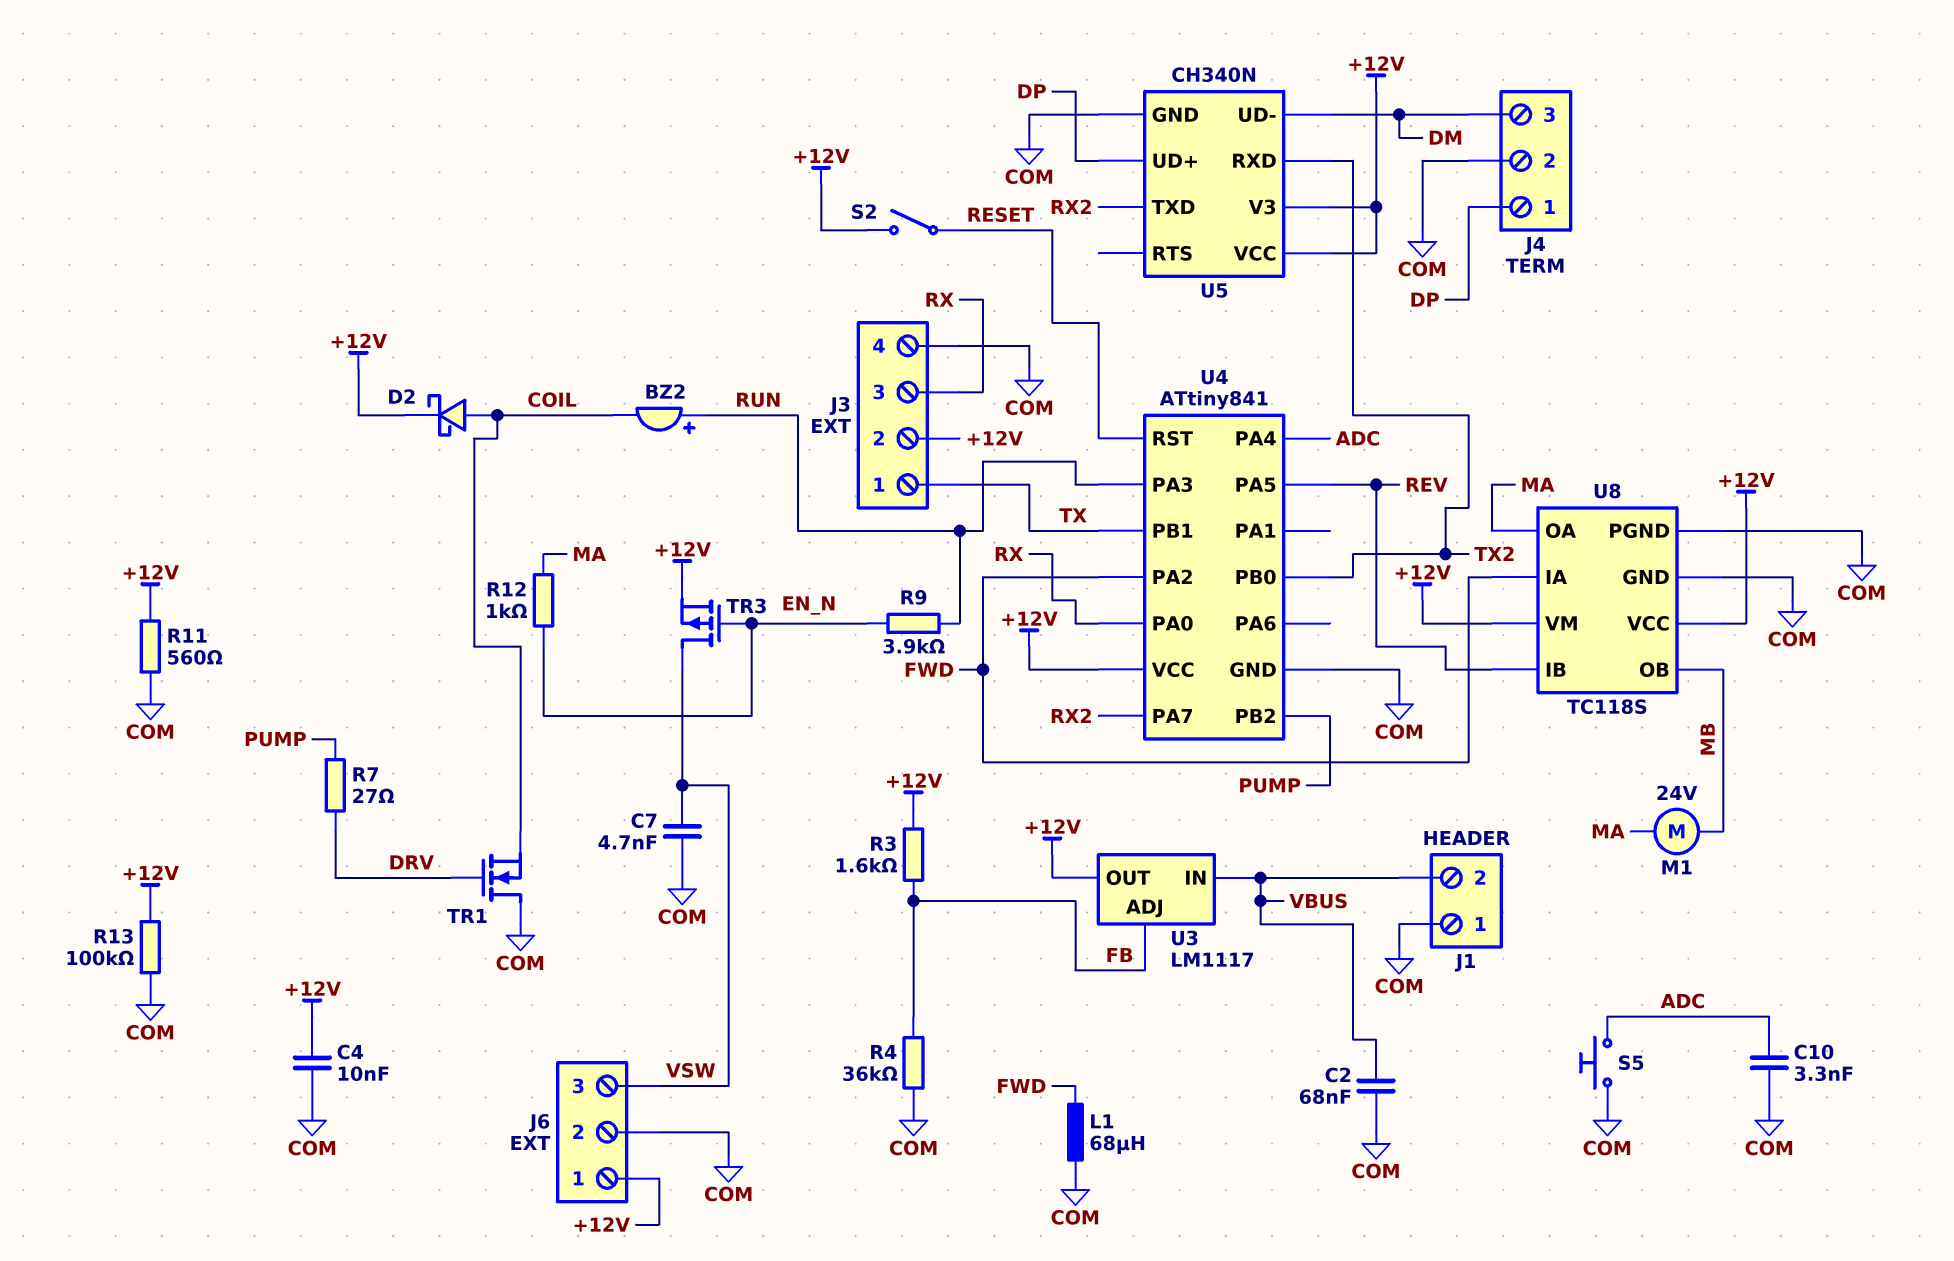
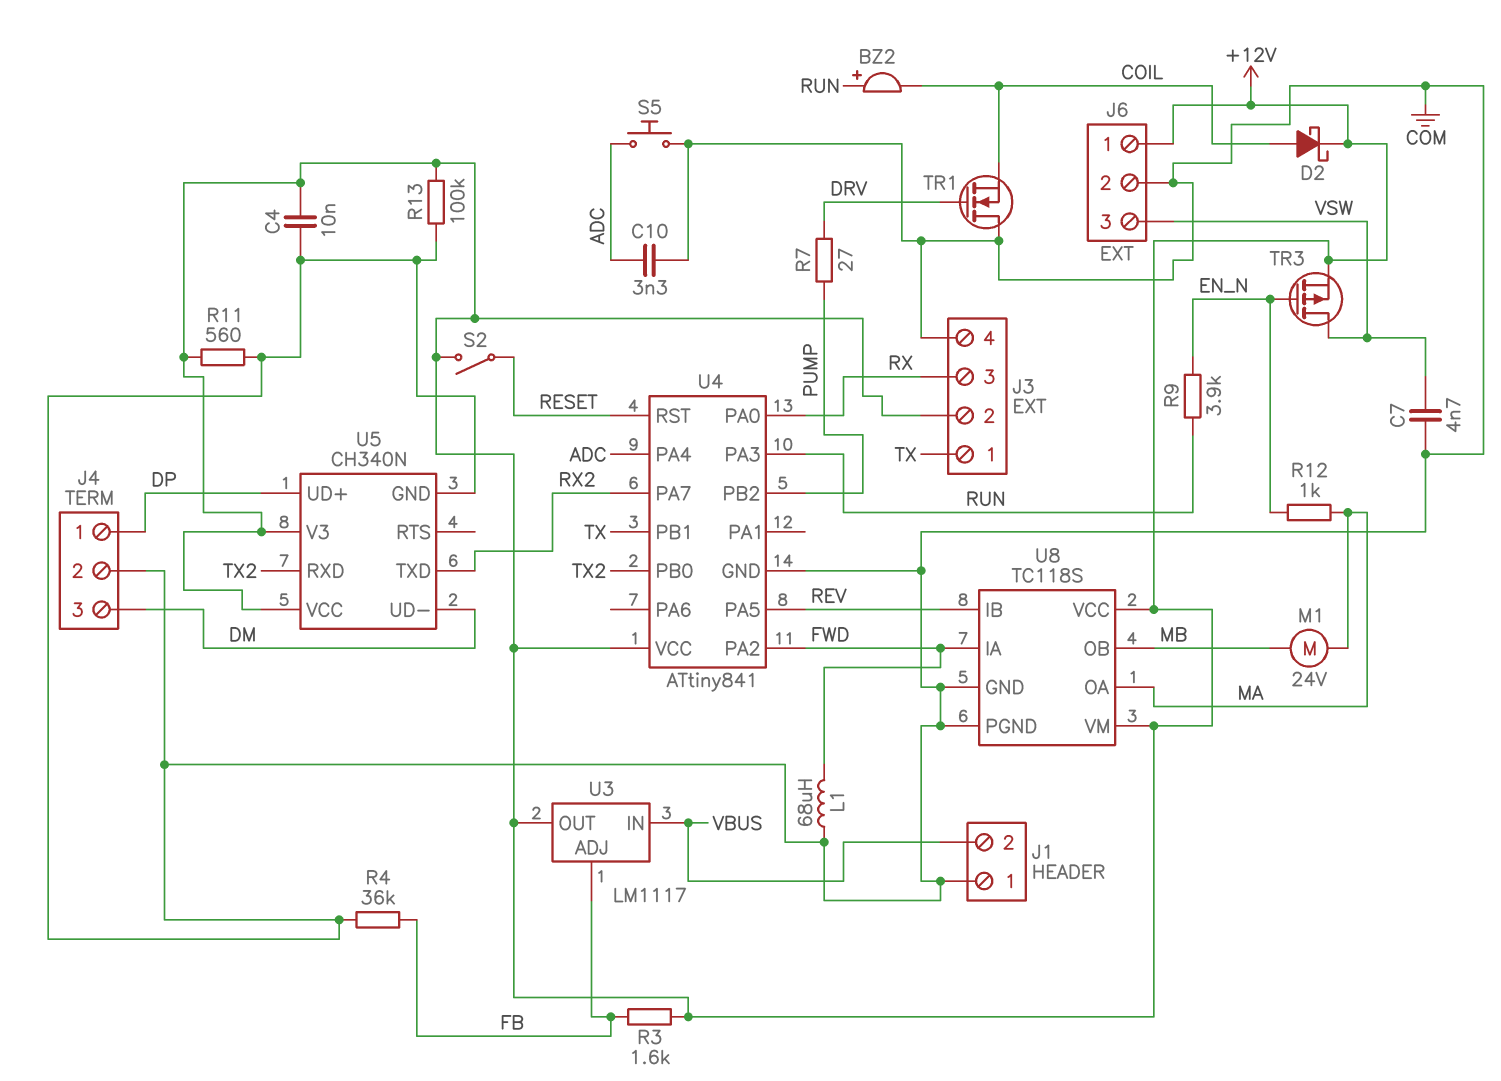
C2: 68nF (COM, VBUS) -> none

